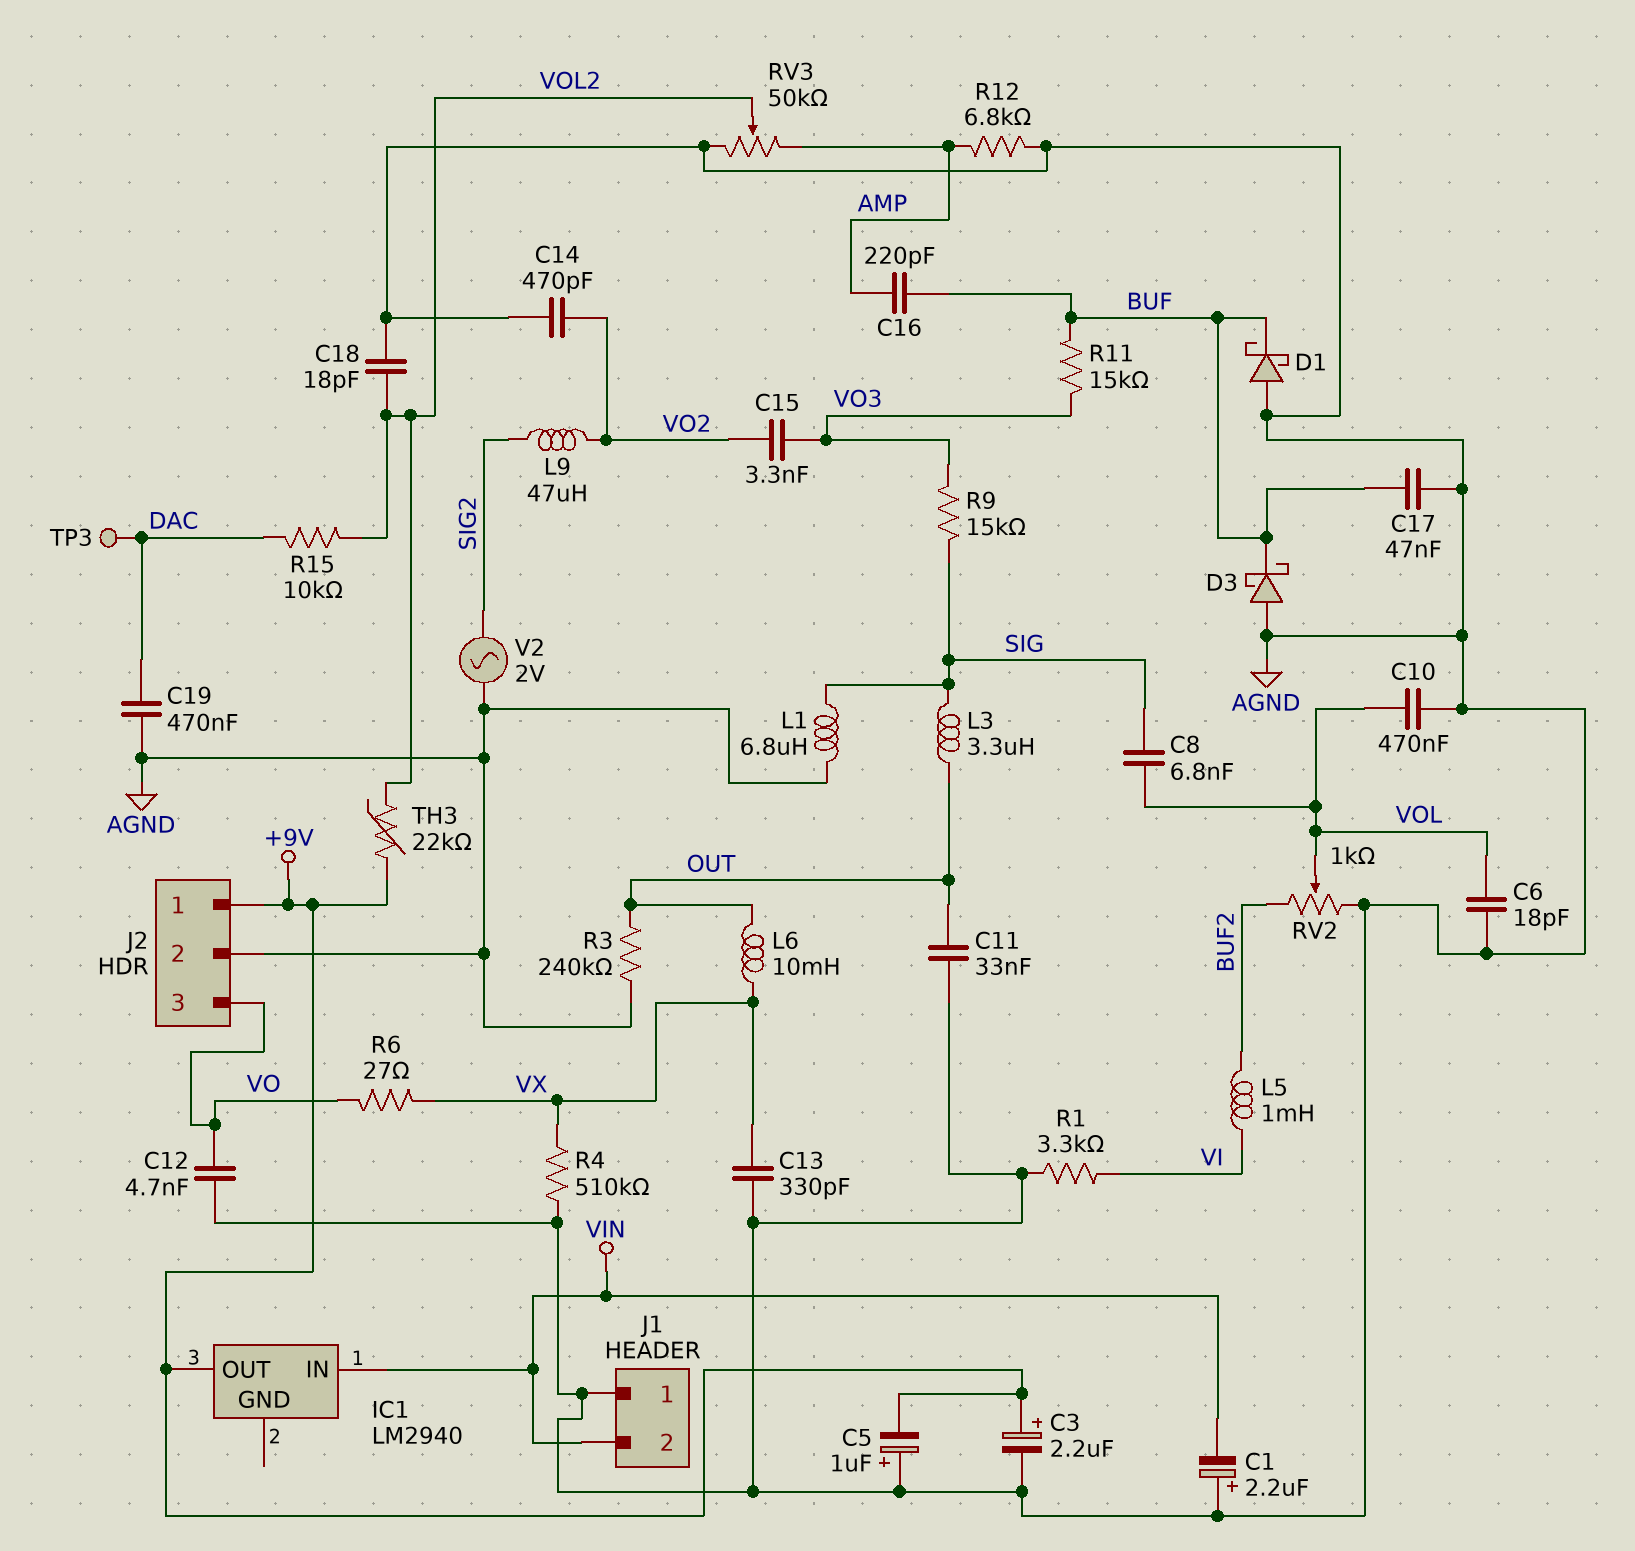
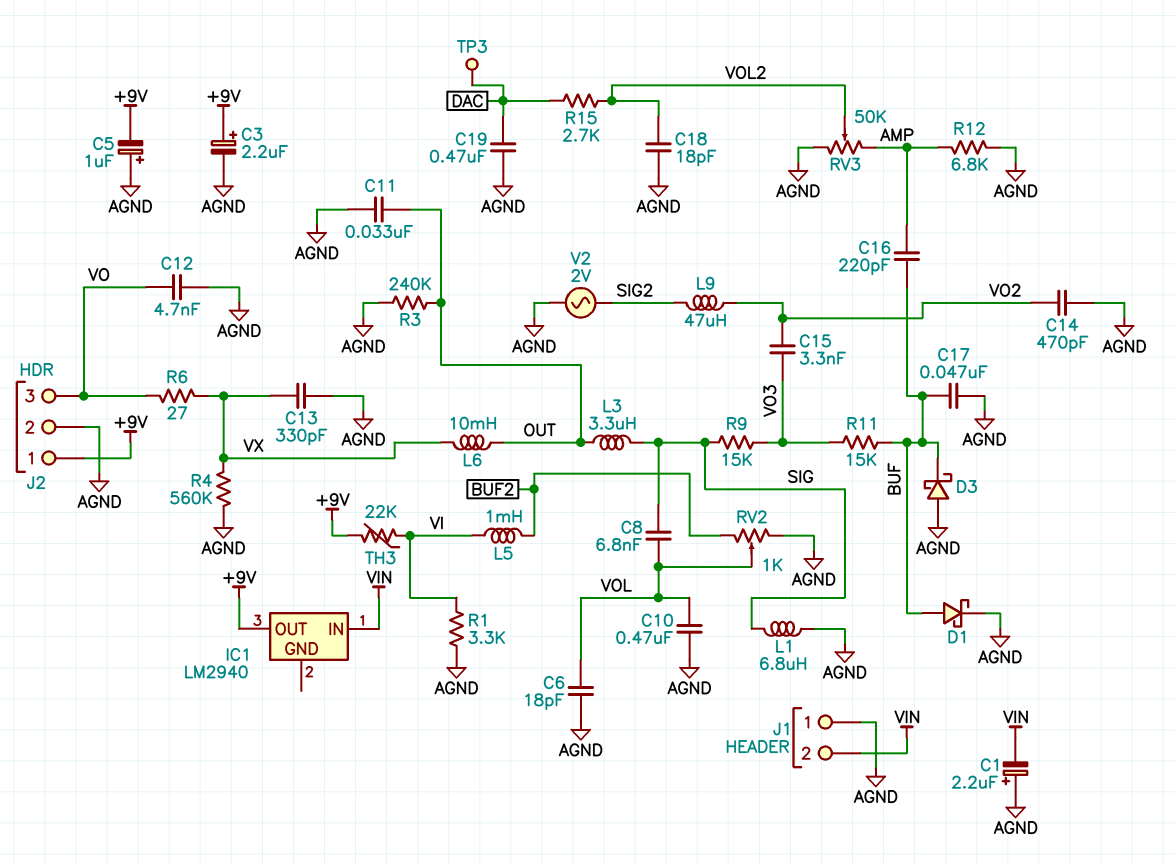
D1: schottky (A AGND, K BUF) -> schottky (A BUF, K AGND)
R4: 510k (AGND, VX) -> 560k (AGND, VX)
R15: 10k (DAC, VOL2) -> 2.7k (DAC, VOL2)
TH3: 22k (+9V, VOL2) -> 22k (+9V, VI)

